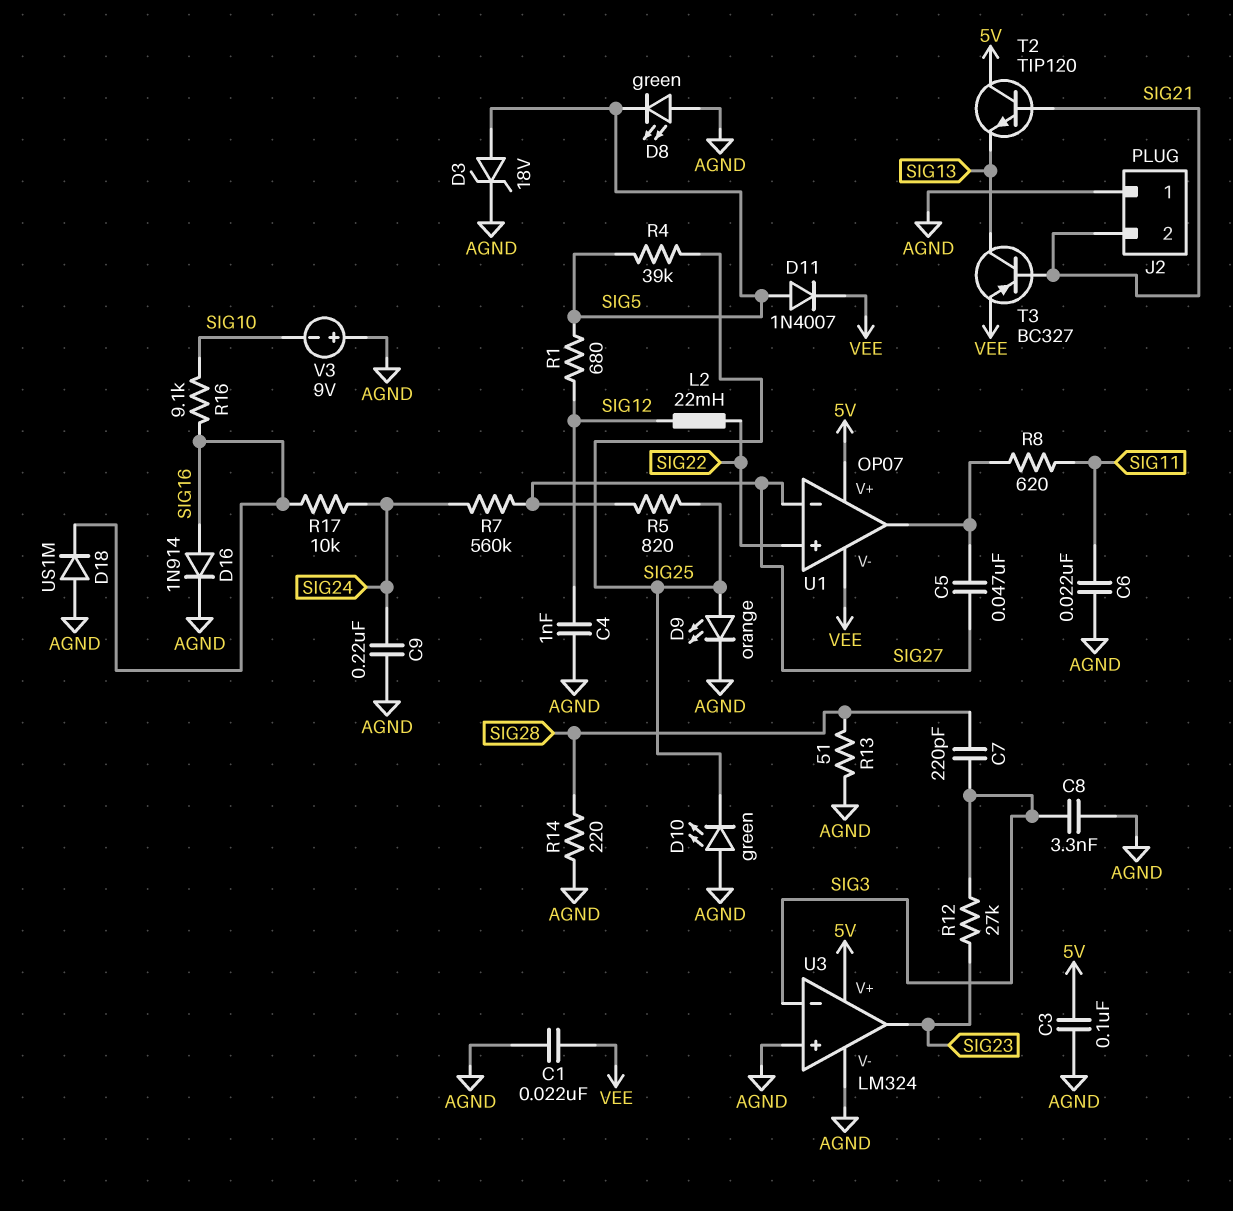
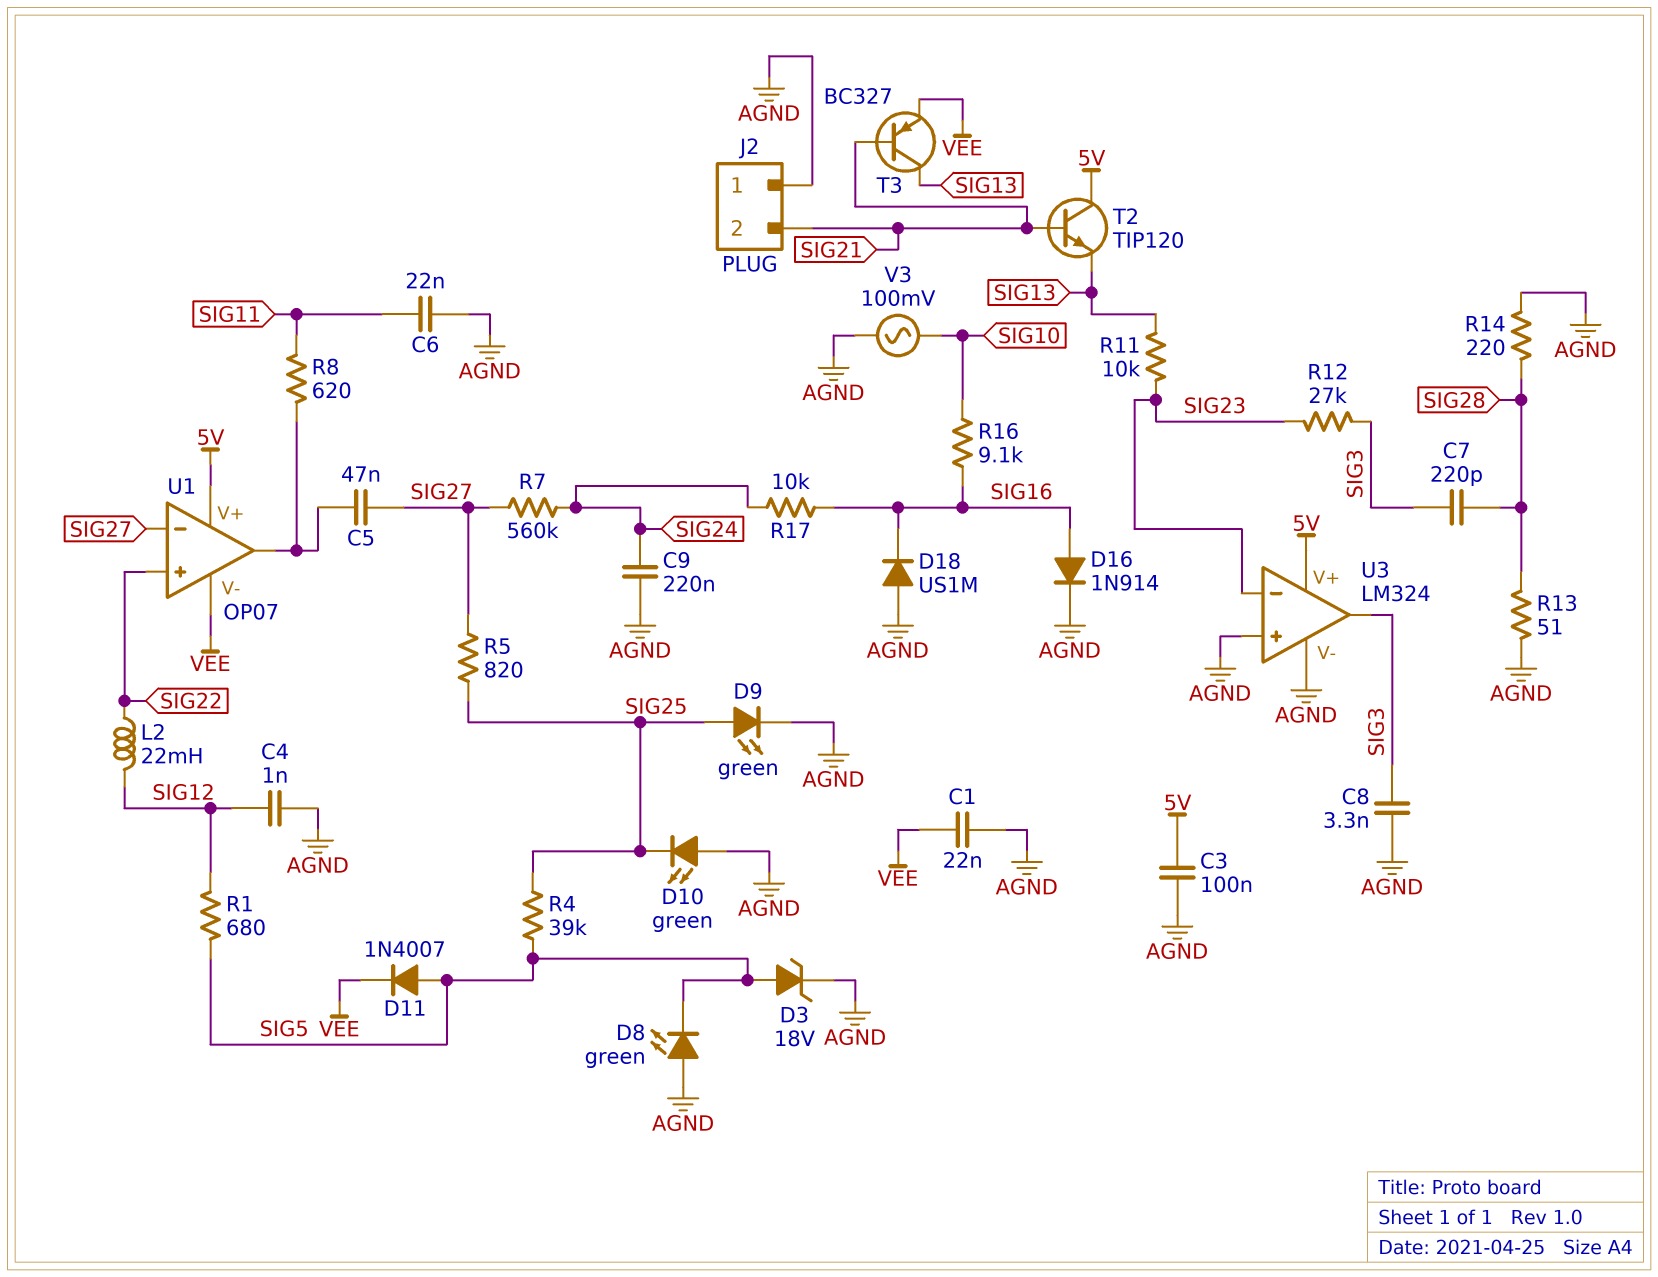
D9: LED orange (A SIG25, K AGND) -> LED green (A SIG25, K AGND)
R11: none -> 10k (SIG13, SIG23)
U3 pin in-: SIG3 -> SIG23
U3 pin out: SIG23 -> SIG3
V3: 9V (plus AGND, minus SIG10) -> AC 100mV (AGND, SIG10)

